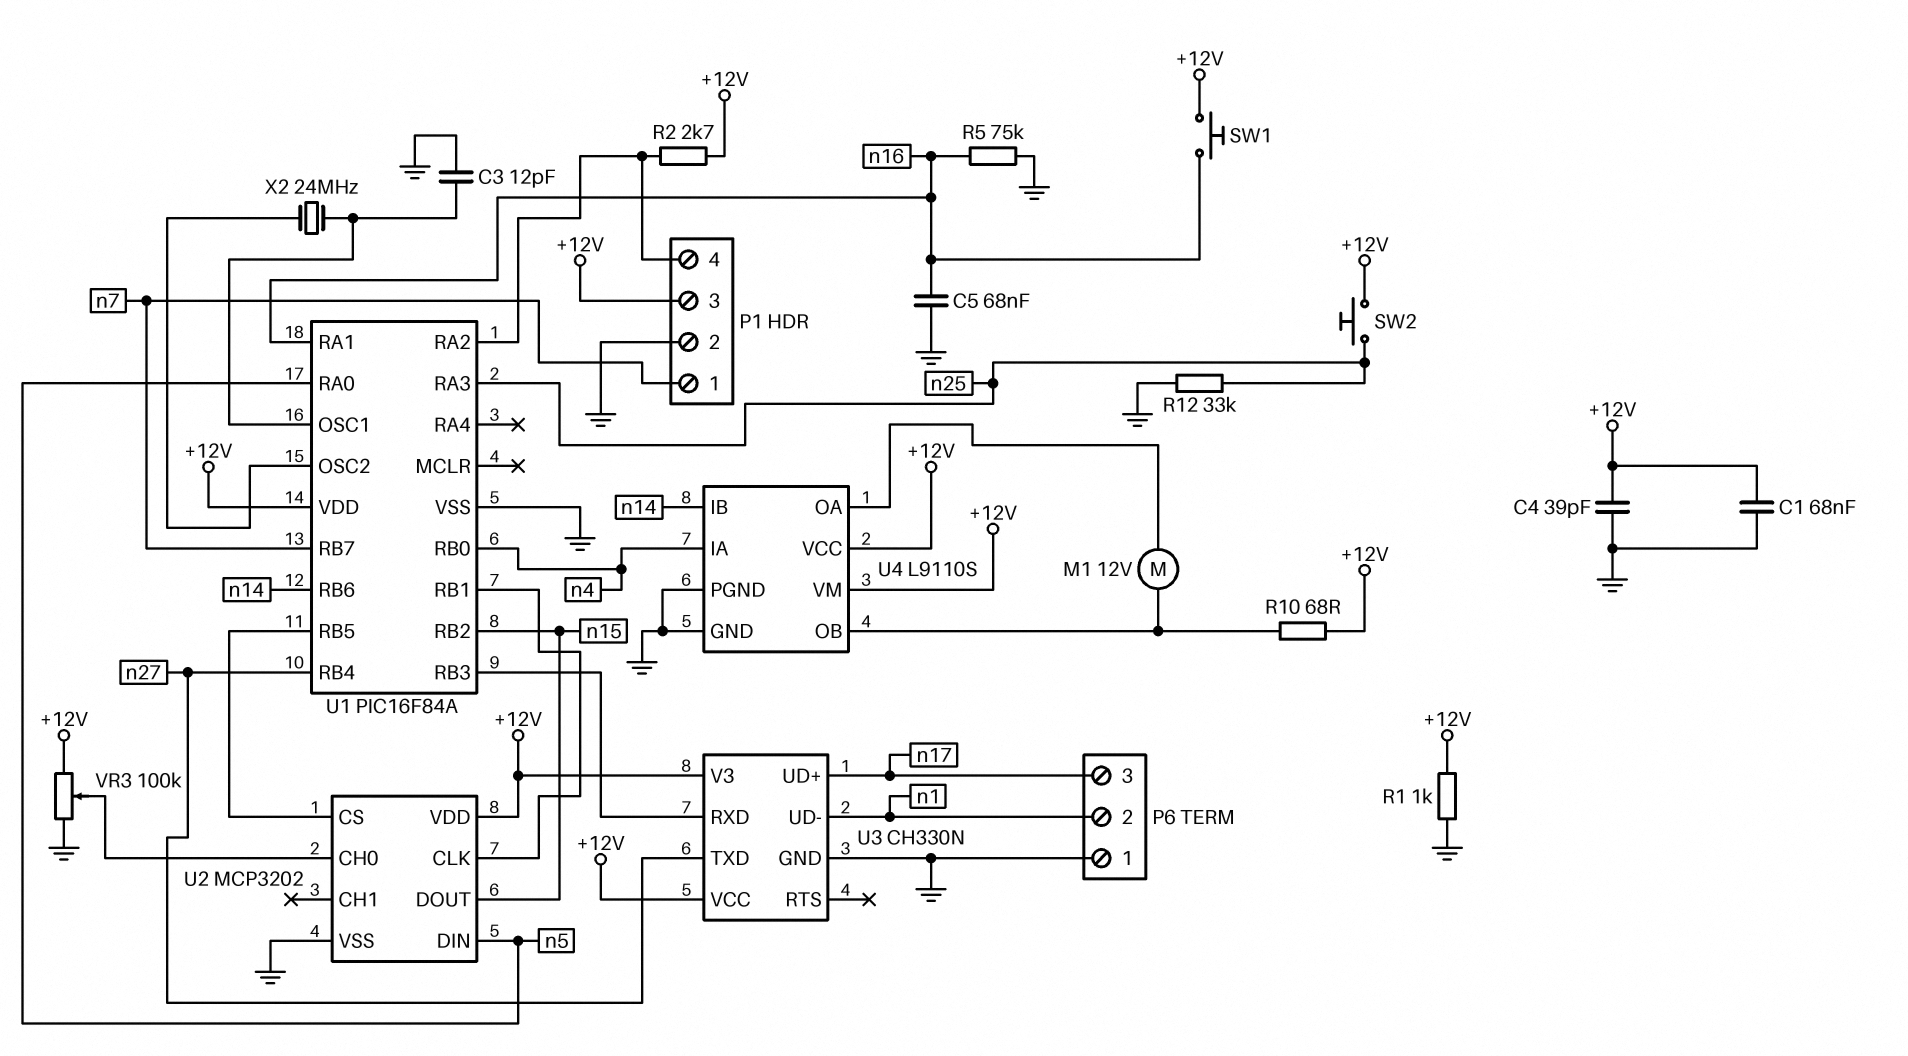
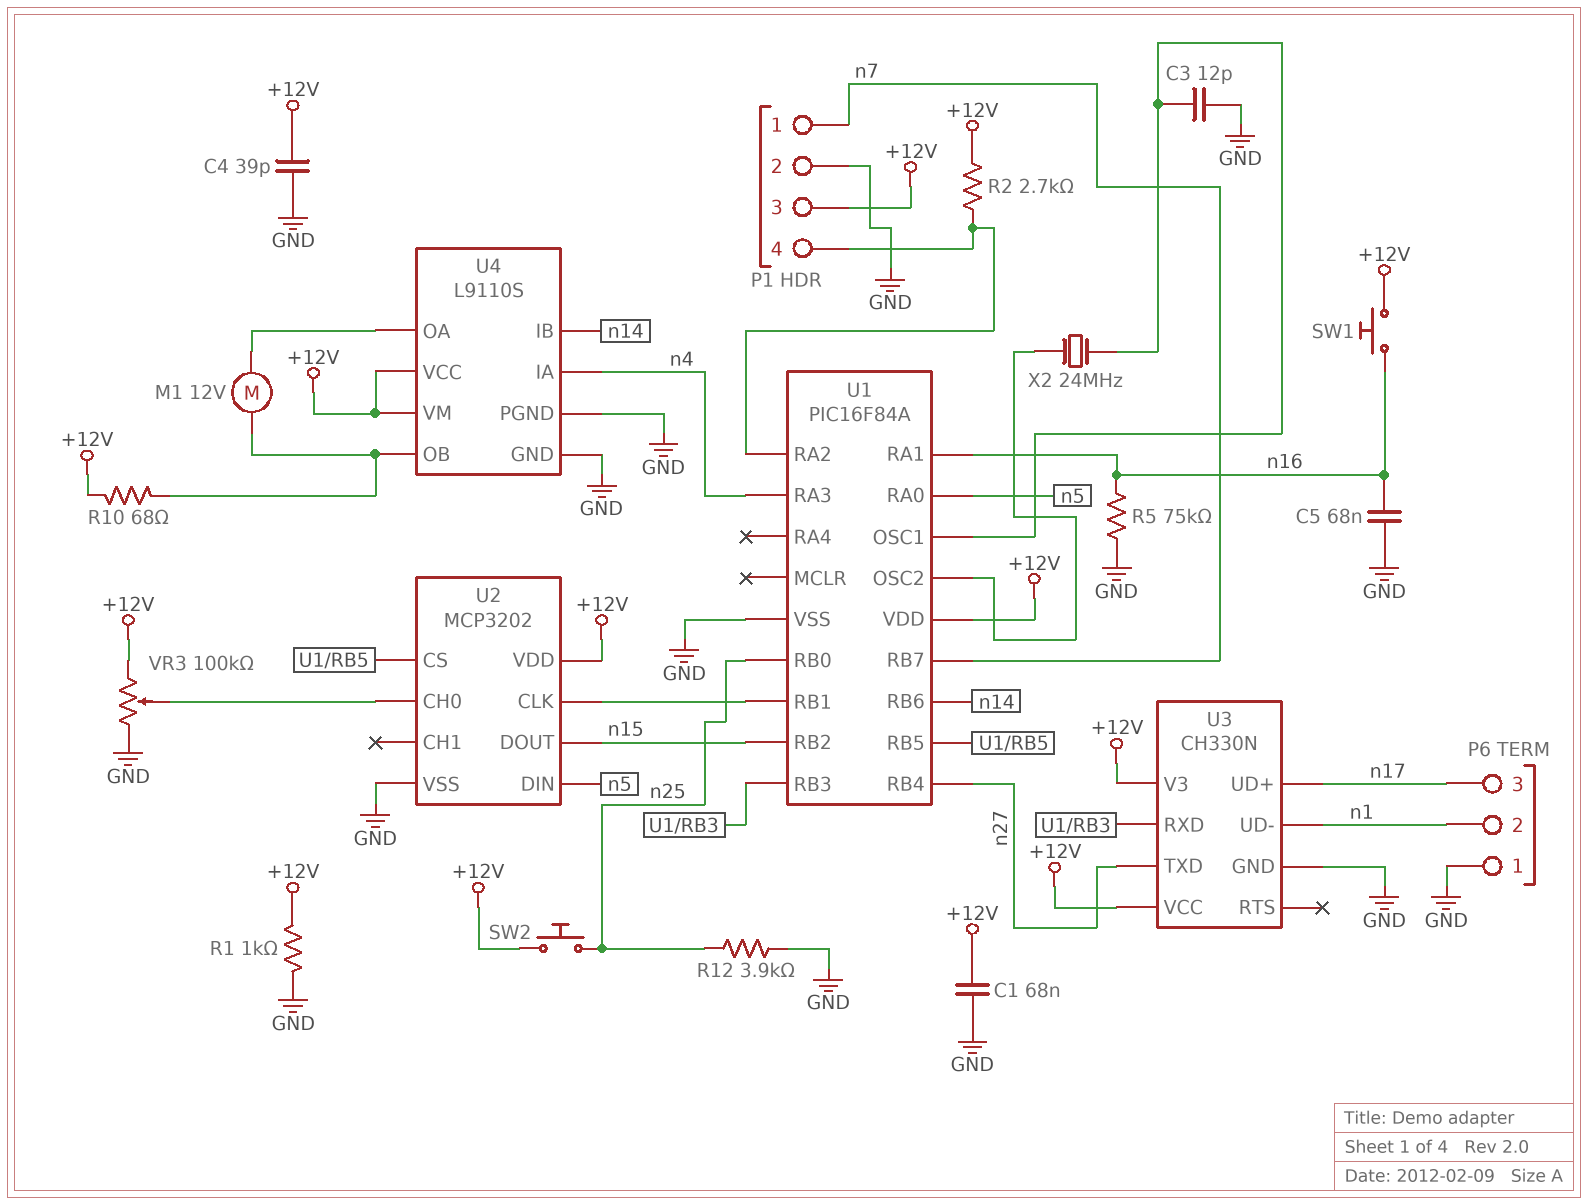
R12: 33k (GND, n25) -> 3.9k (GND, n25)
U1 pin RA3: n25 -> n4
U1 pin RB0: n4 -> n25

